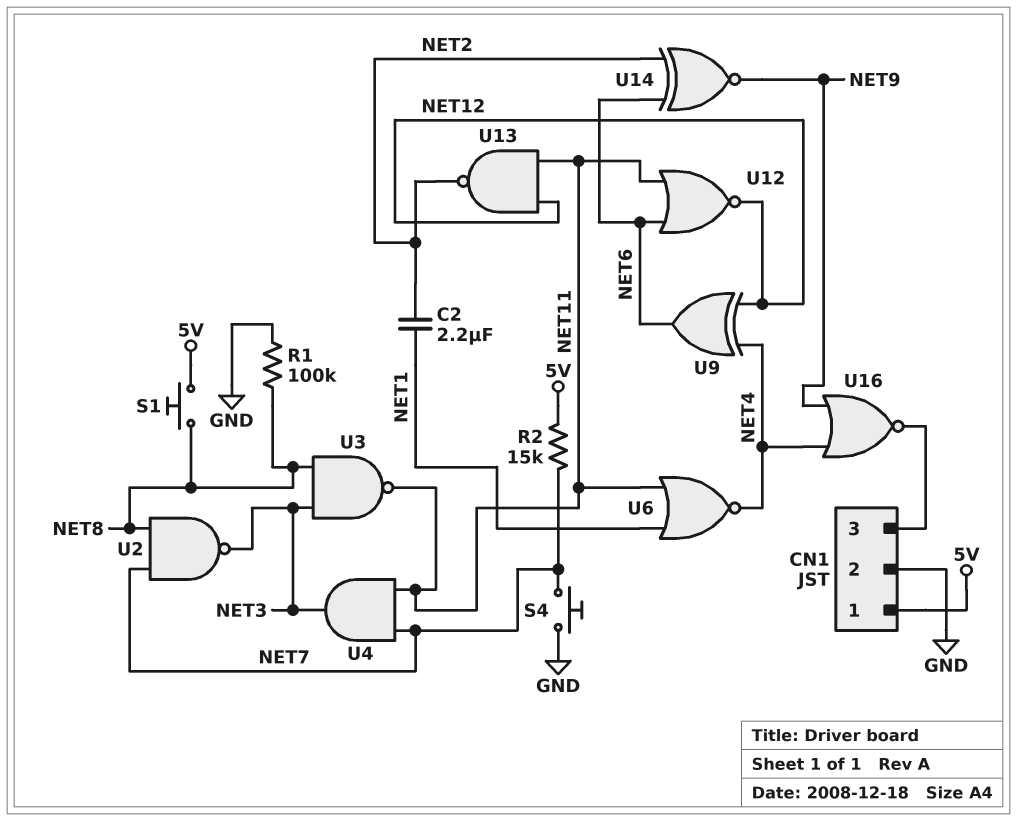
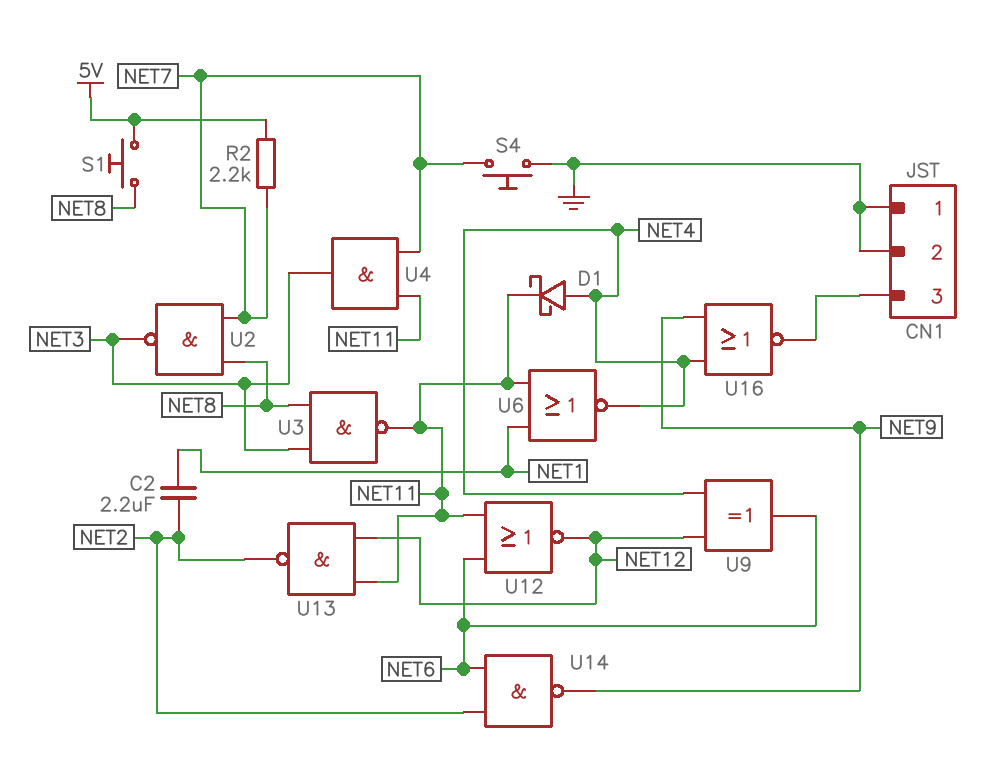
CN1 pin 1: 5V -> GND
D1: none -> schottky (A NET4, K NET11)
R1: 100k (GND, NET8) -> none
R2: 15k (5V, NET7) -> 2.2k (5V, NET7)
U14: XNOR (in NET2, in NET6, out NET9) -> NAND (in NET2, in NET6, out NET9)

